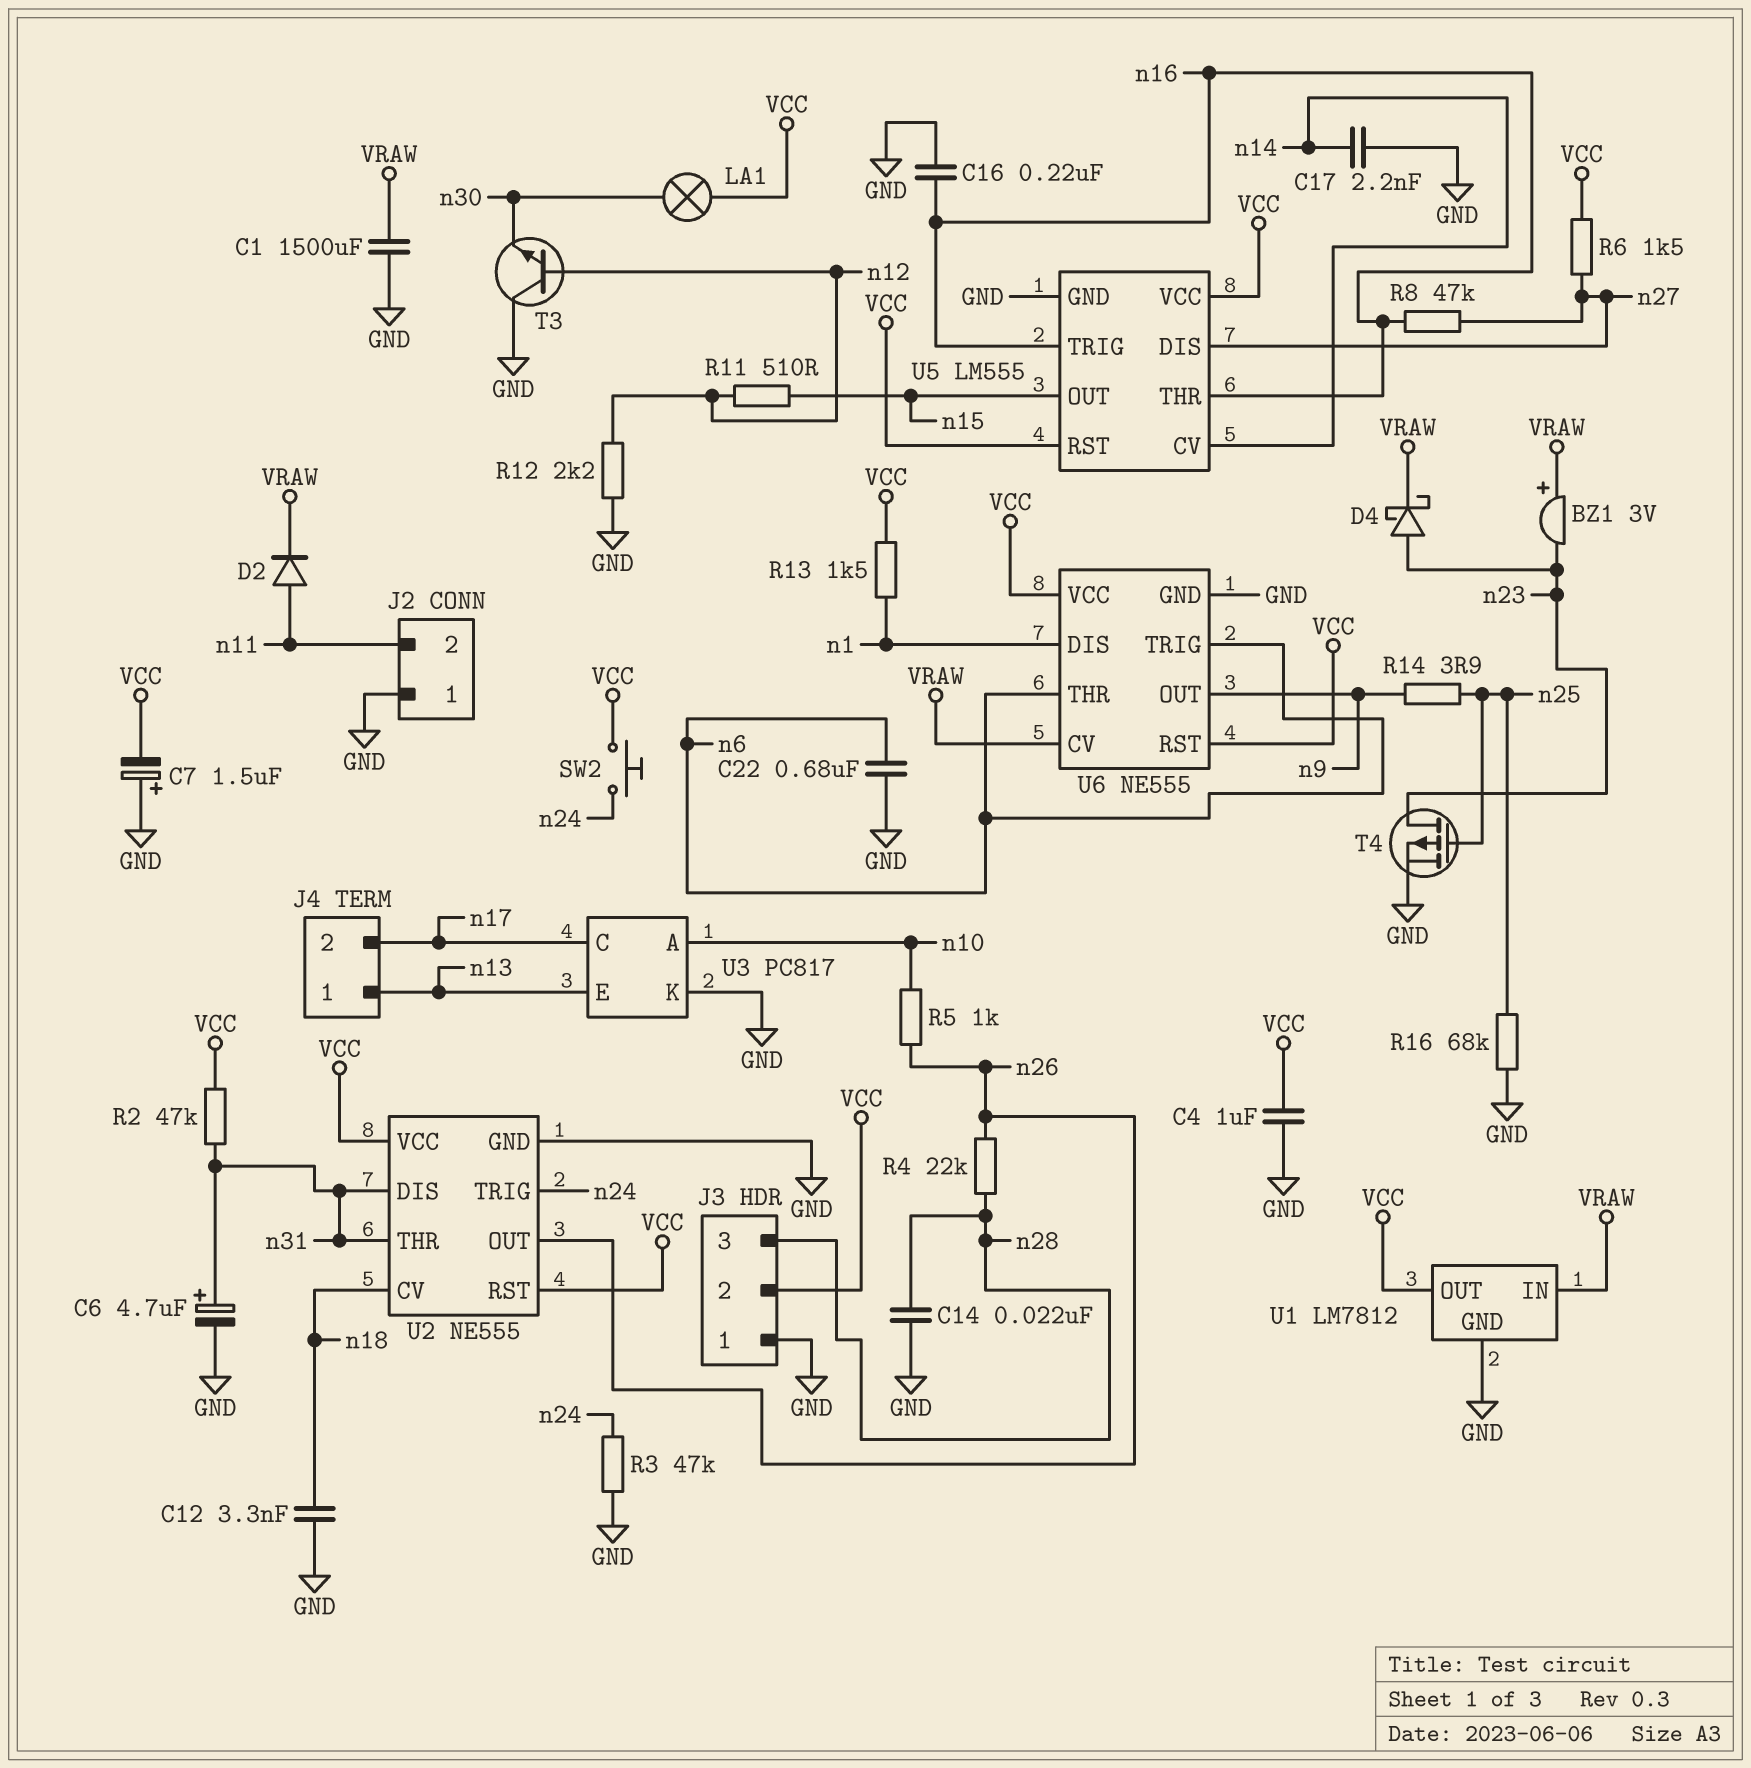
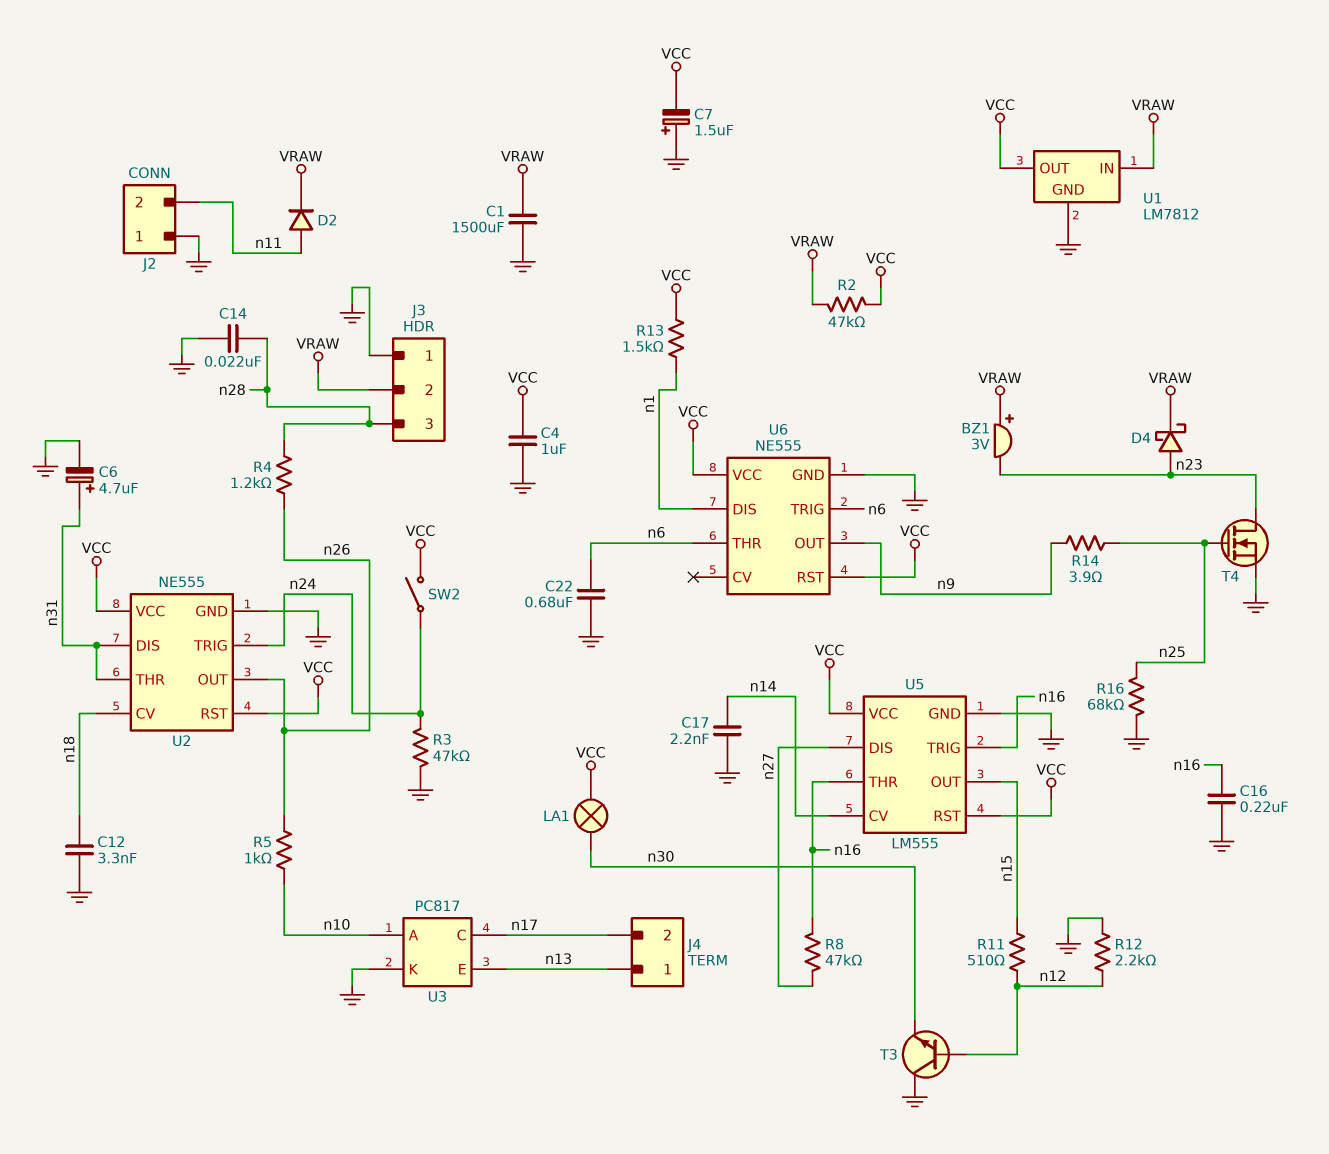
J3 pin 2: VCC -> VRAW
R2: 47k (VCC, n31) -> 47k (VCC, VRAW)
R4: 22k (n26, n28) -> 1.2k (n26, n28)
R6: 1.5k (VCC, n27) -> none
SW2: button (VCC, n24) -> switch (VCC, n24)
T4: PMOS (G n25, D n23, S GND) -> NMOS (G n25, D n23, S GND)
U6 pin CV: VRAW -> none

